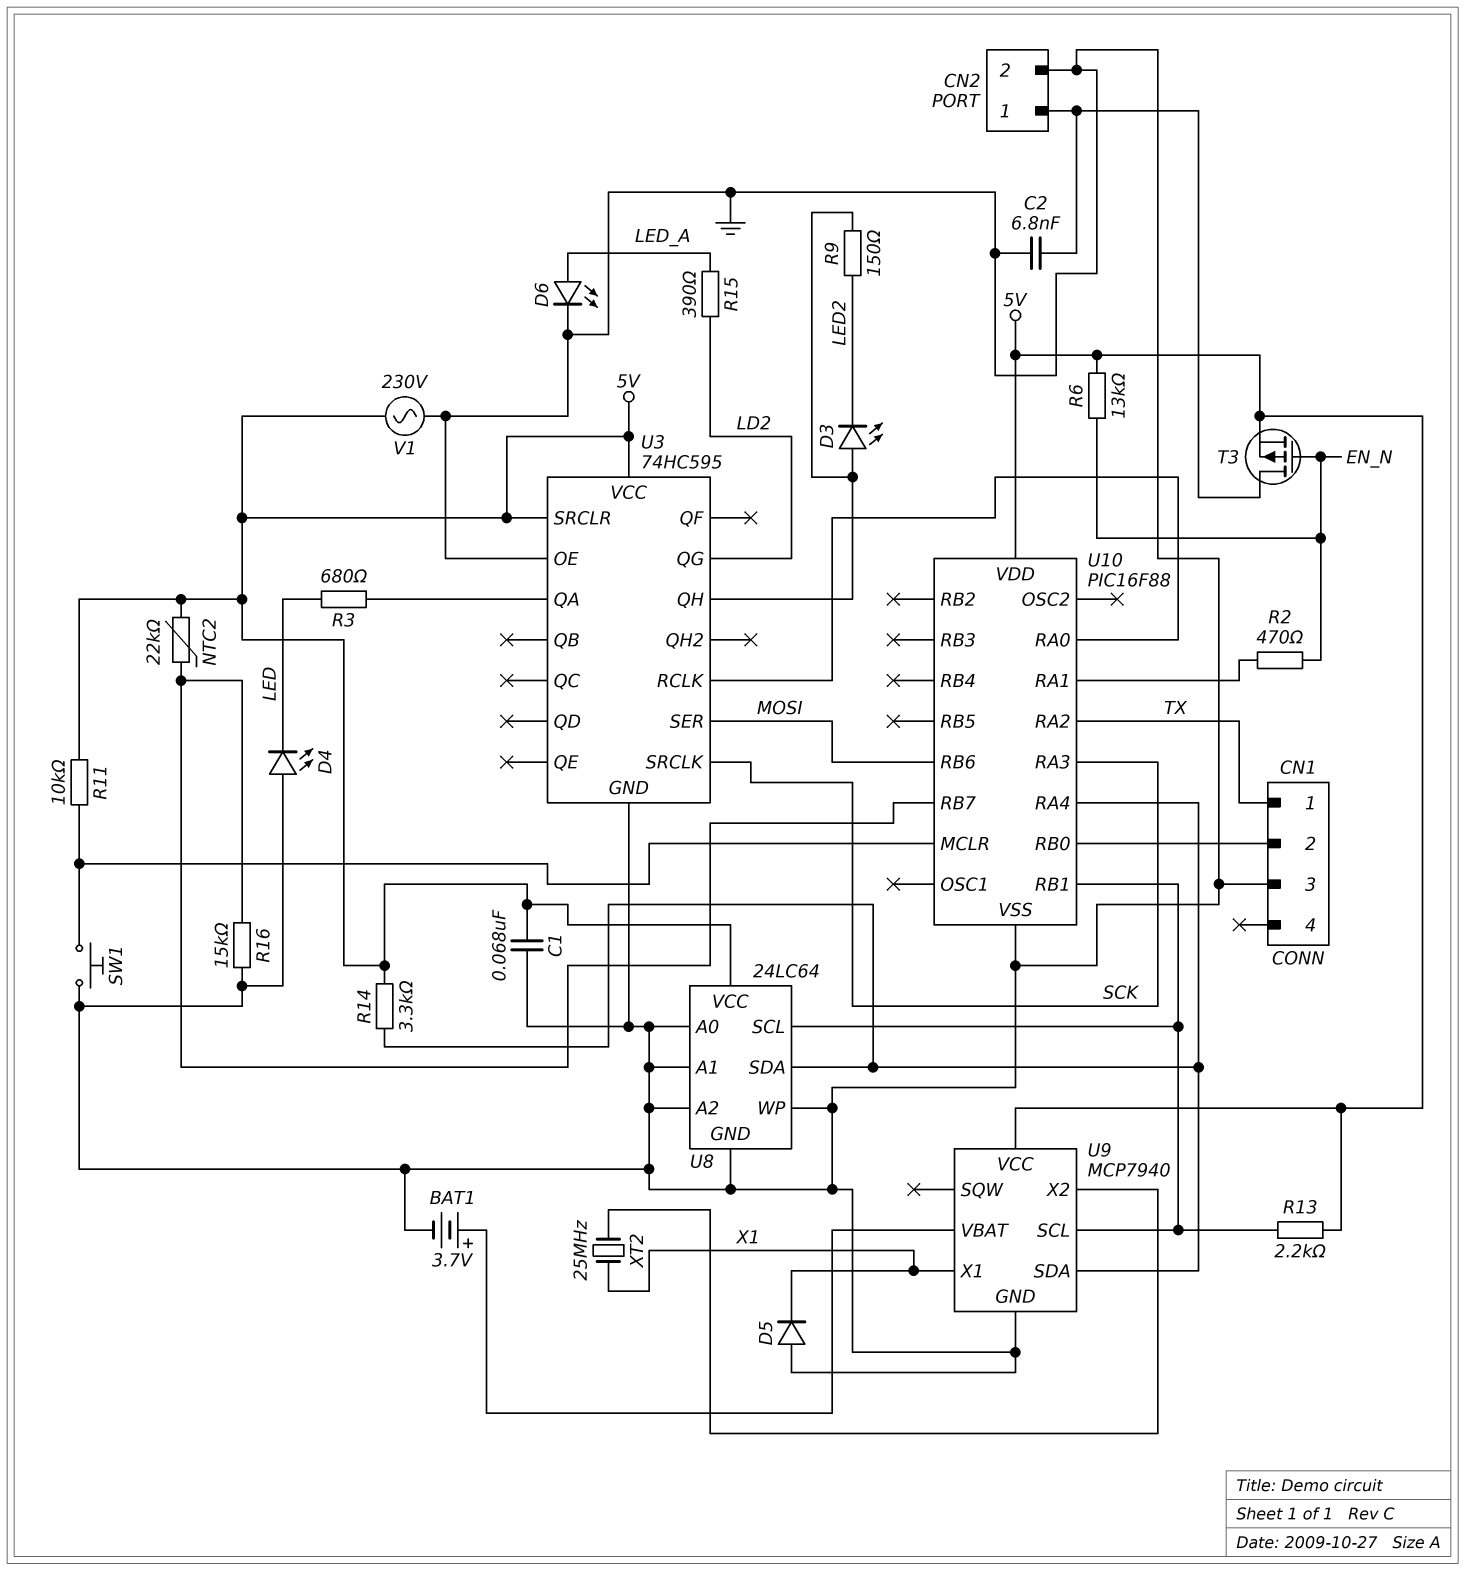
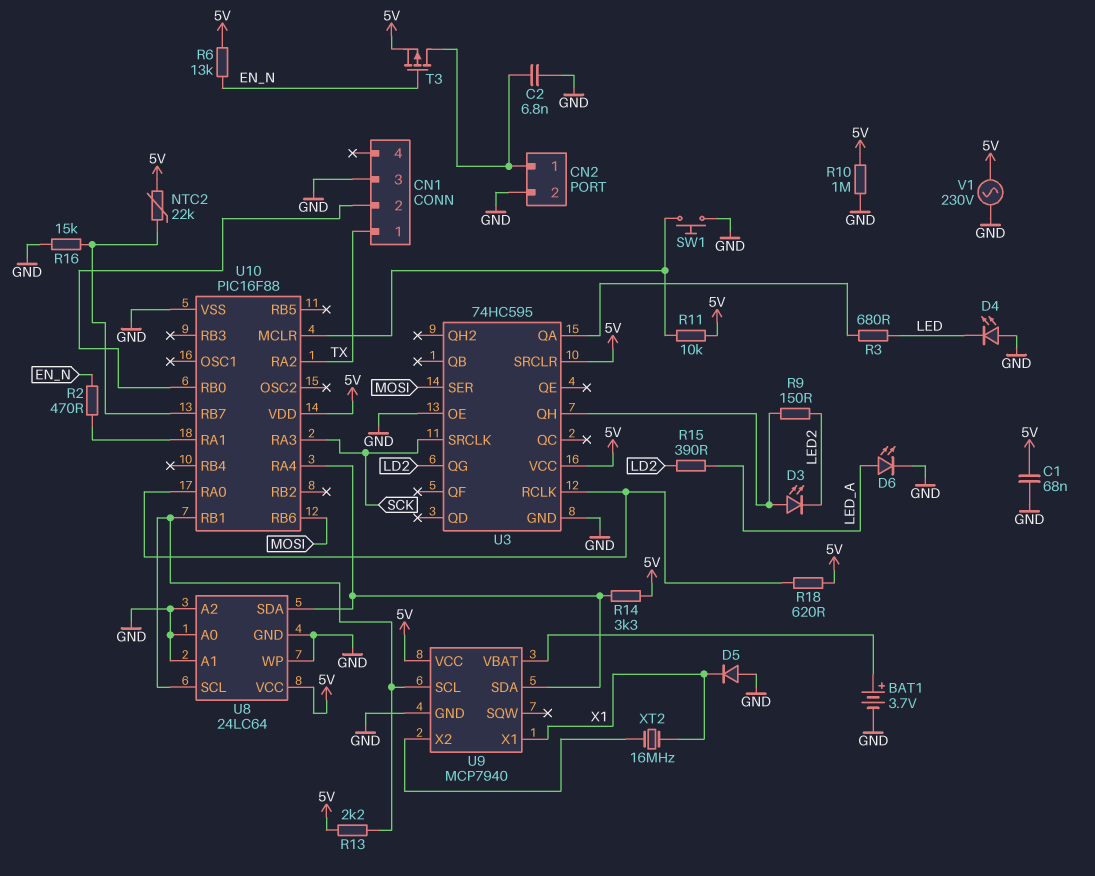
R10: none -> 1M (5V, GND)
R18: none -> 620 (5V, U3/RCLK)
XT2: 25MHz (U9/X2, X1) -> 16MHz (U9/X2, X1)

